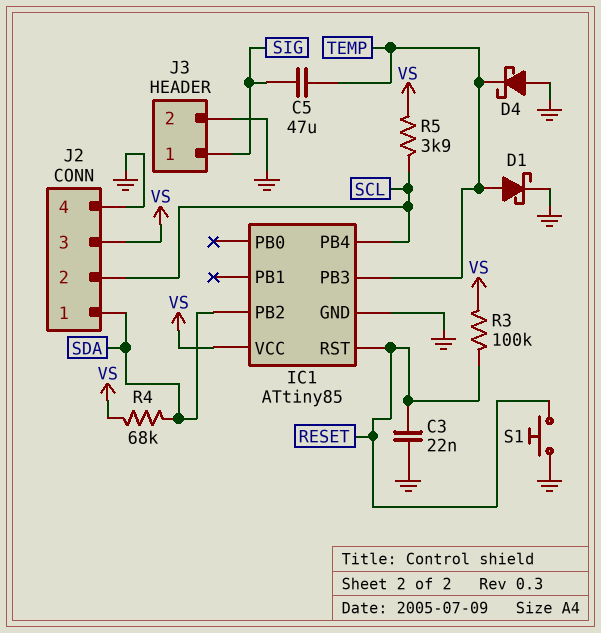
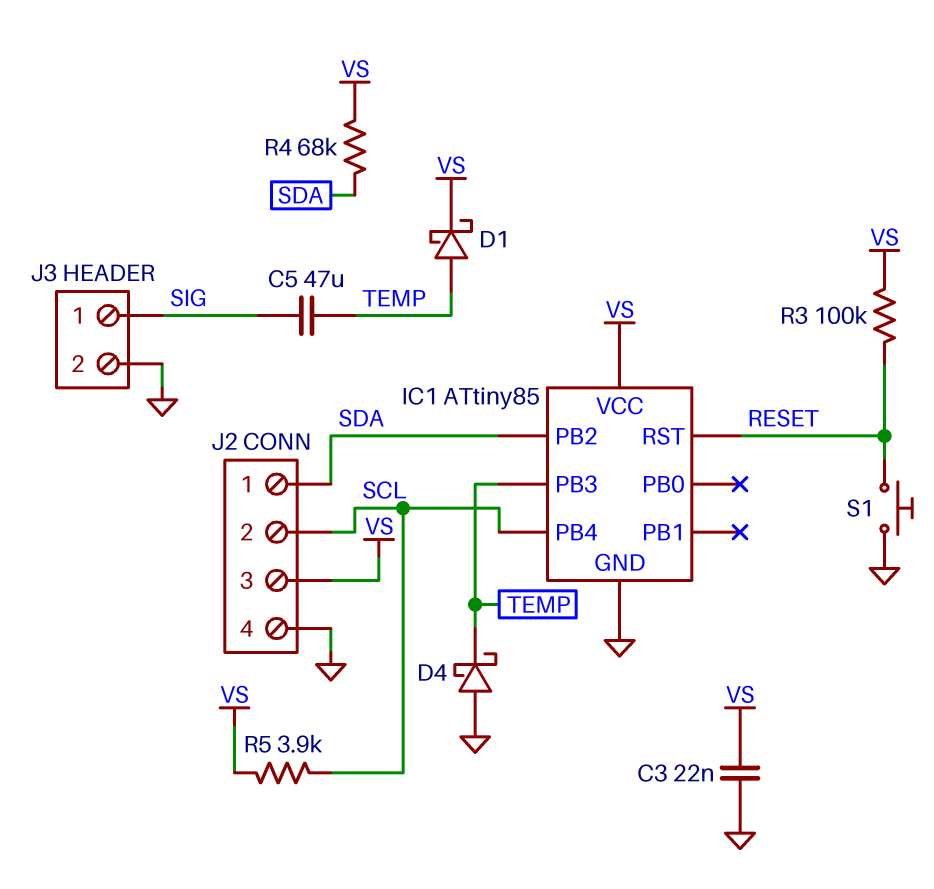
C3: 22nF (GND, RESET) -> 22nF (GND, VS)
D1: schottky (A TEMP, K GND) -> schottky (A TEMP, K VS)

